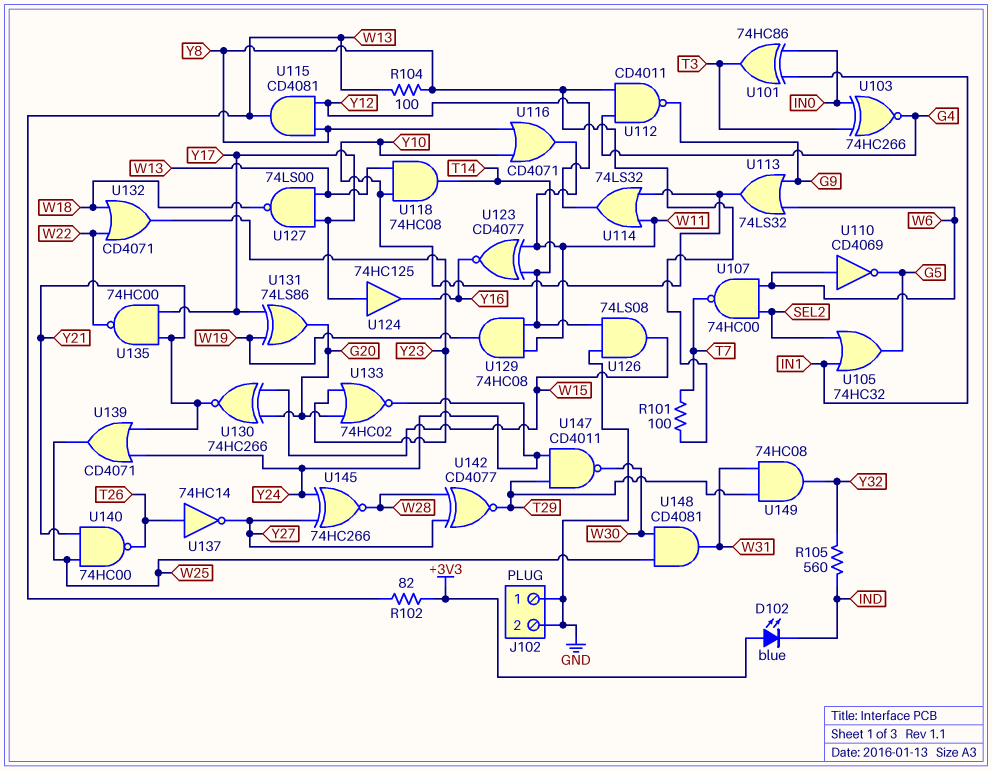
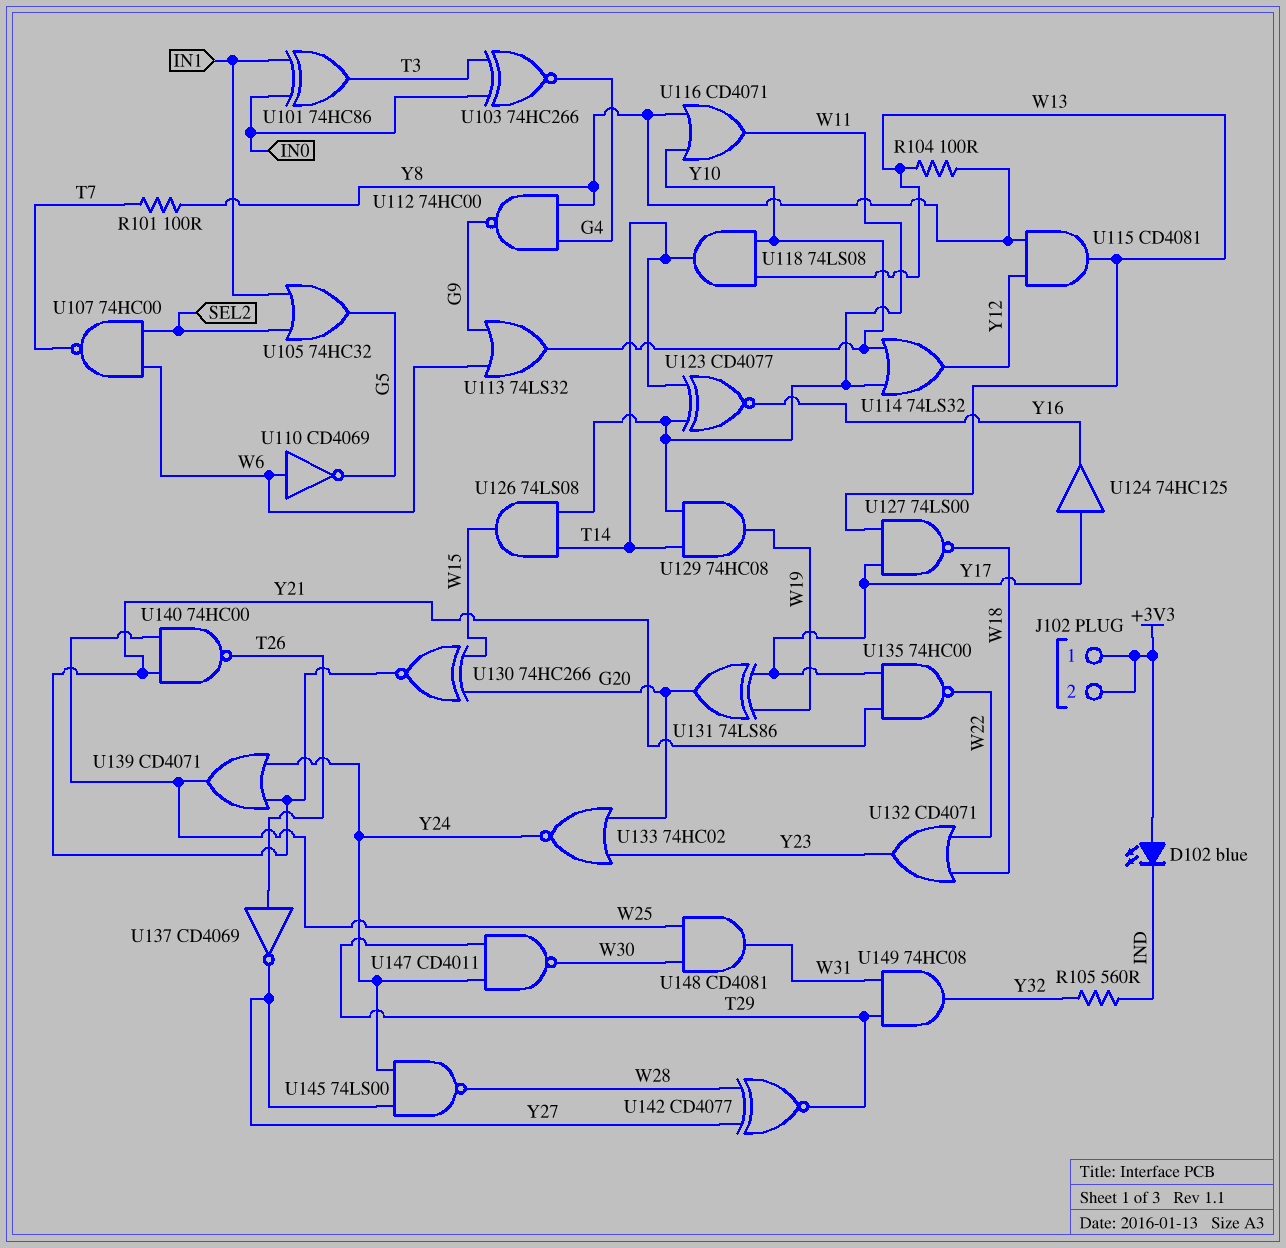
J102 pin 1: GND -> +3V3
J102 pin 2: GND -> +3V3
R102: 82 (+3V3, W13) -> none
U112: NAND CD4011 (in G4, in Y8, out G9) -> NAND 74HC00 (in G4, in Y8, out G9)
U118: AND 74HC08 (in W13, in Y10, out T14) -> AND 74LS08 (in W13, in Y10, out T14)
U126: AND 74LS08 (in GND, in T14, out W15) -> AND 74LS08 (in T14, in W11, out W15)
U137: NOT 74HC14 (in T26, out Y27) -> NOT CD4069 (in T26, out Y27)
U145: XNOR 74HC266 (in Y24, in Y27, out W28) -> NAND 74LS00 (in Y24, in Y27, out W28)

